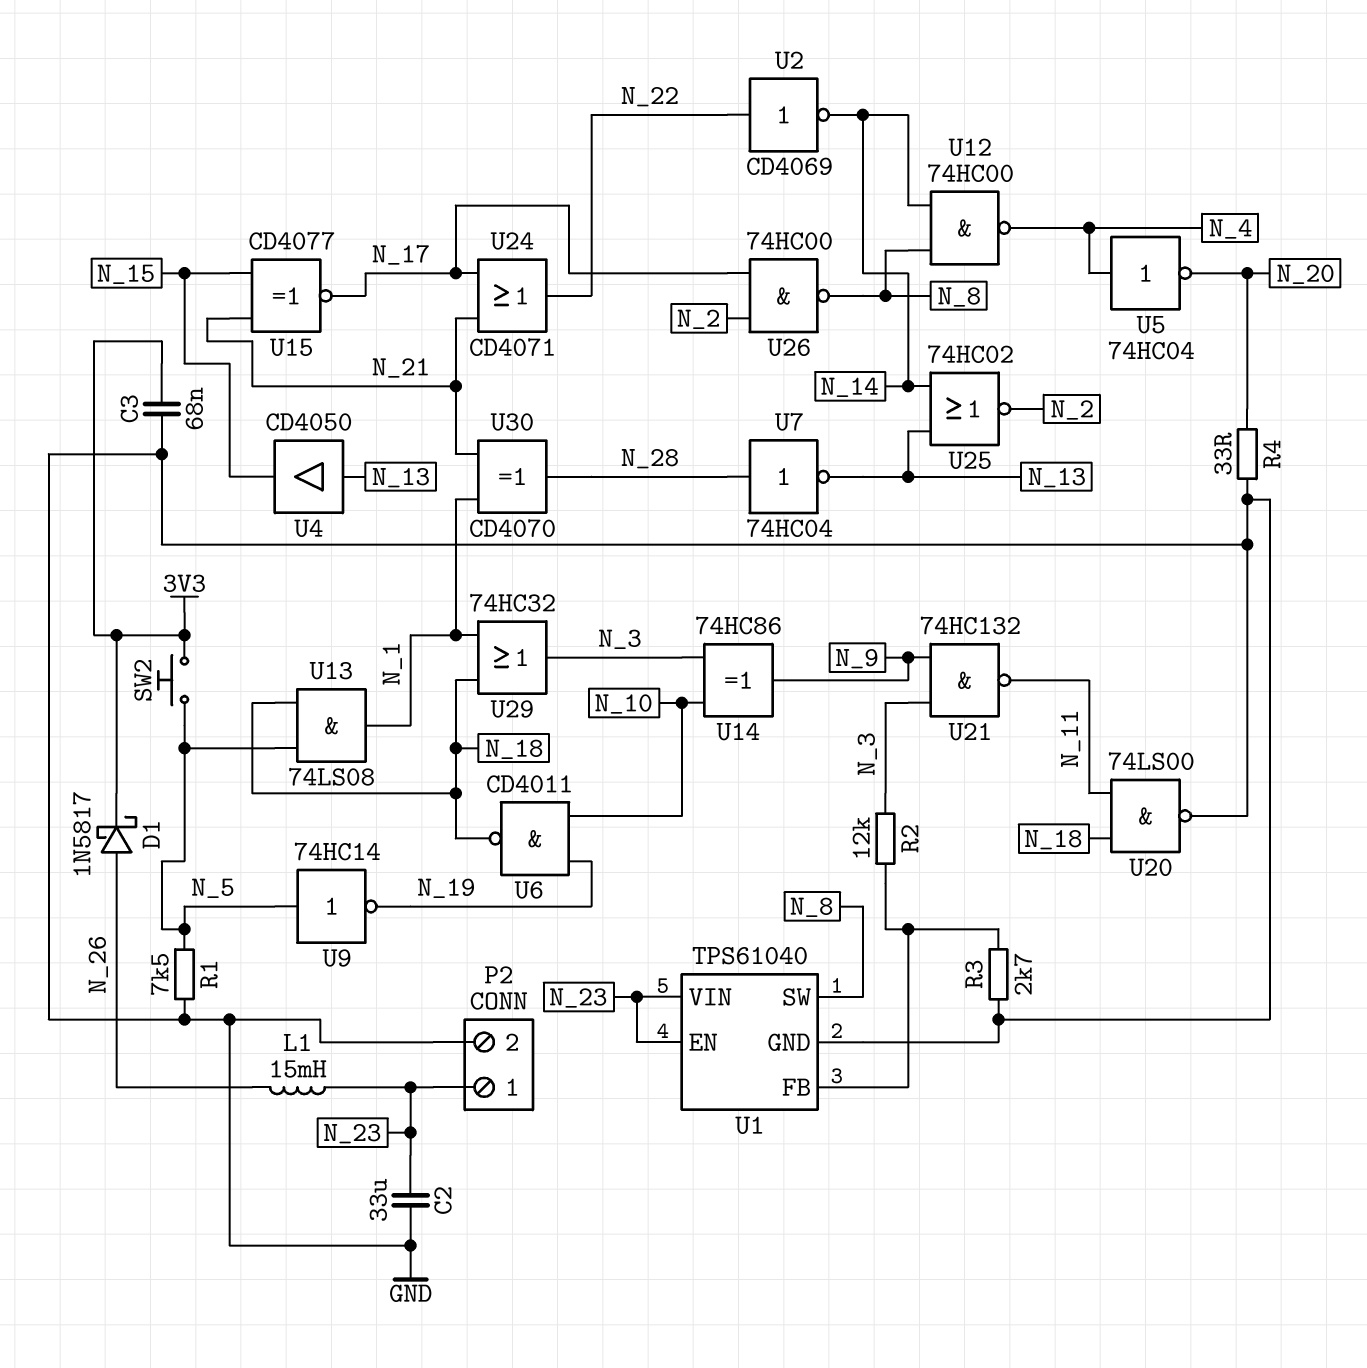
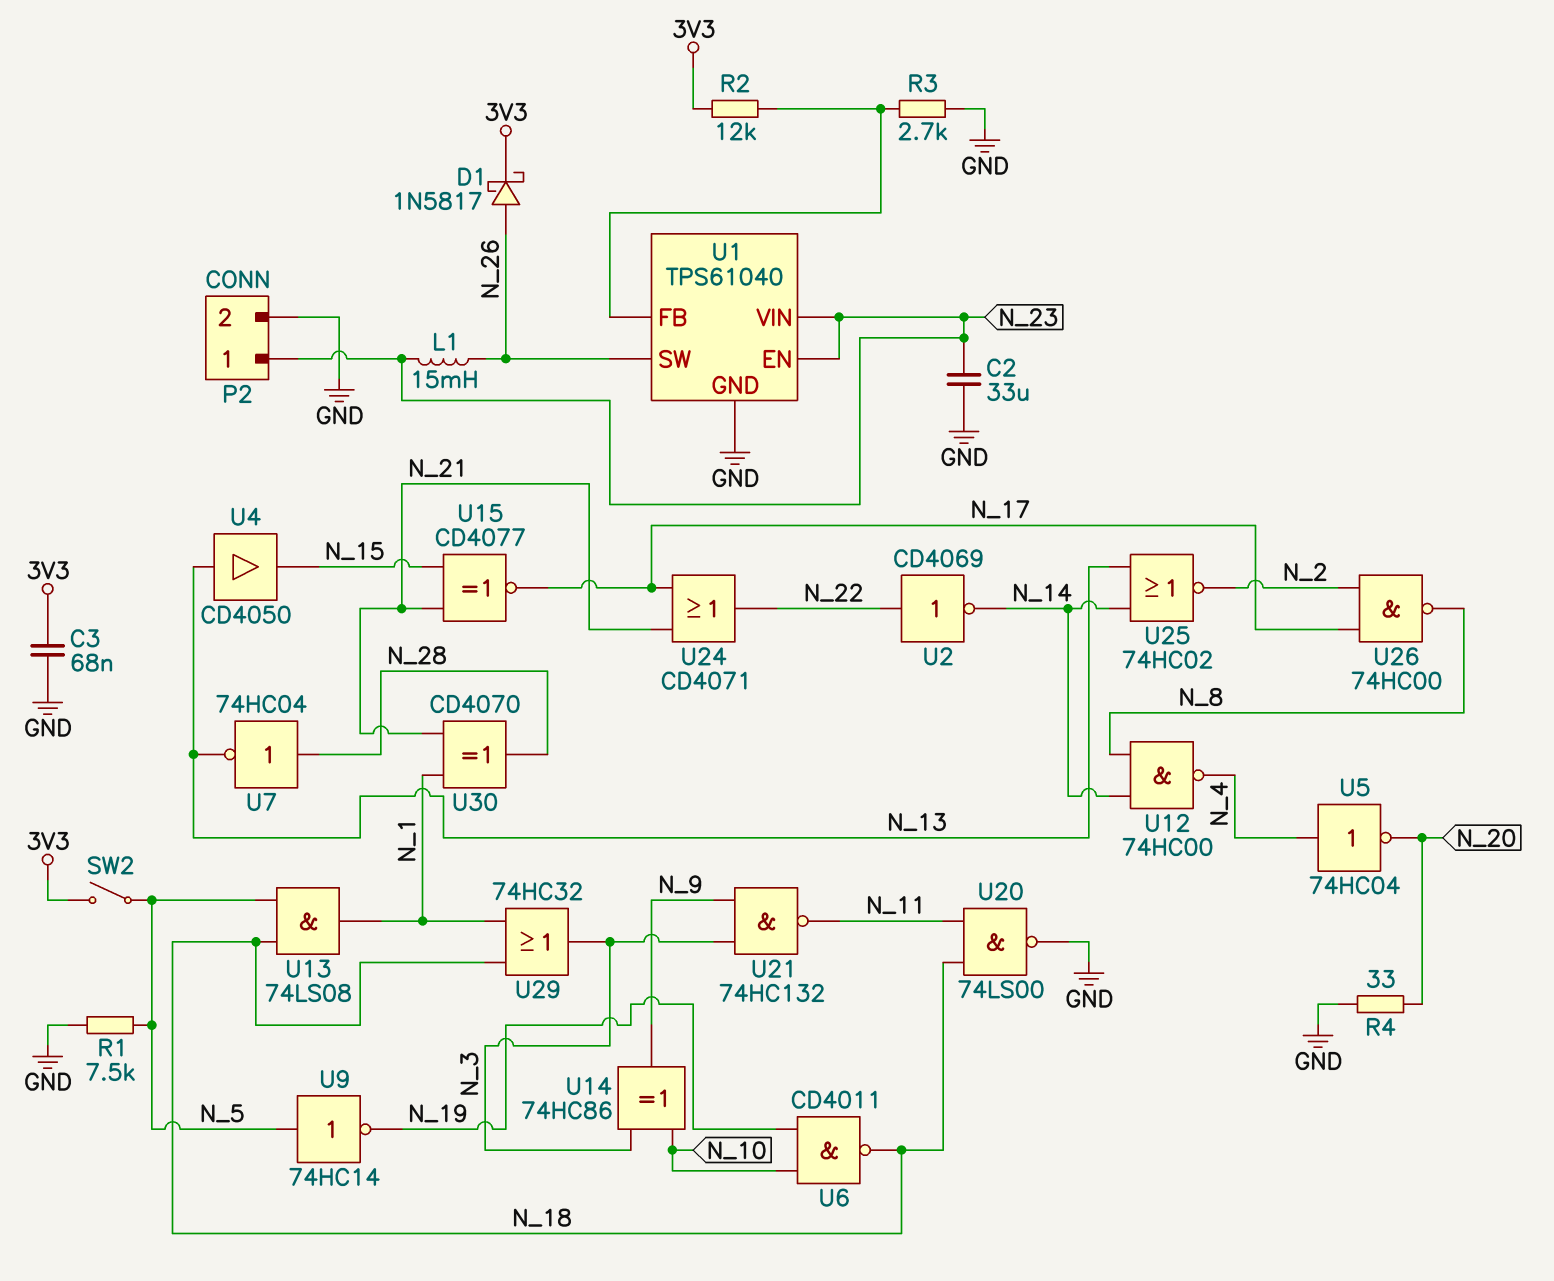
R2: 12k (N_3, U1/FB) -> 12k (3V3, U1/FB)
SW2: button (3V3, N_5) -> switch (3V3, N_5)
U1 pin SW: N_8 -> N_26

